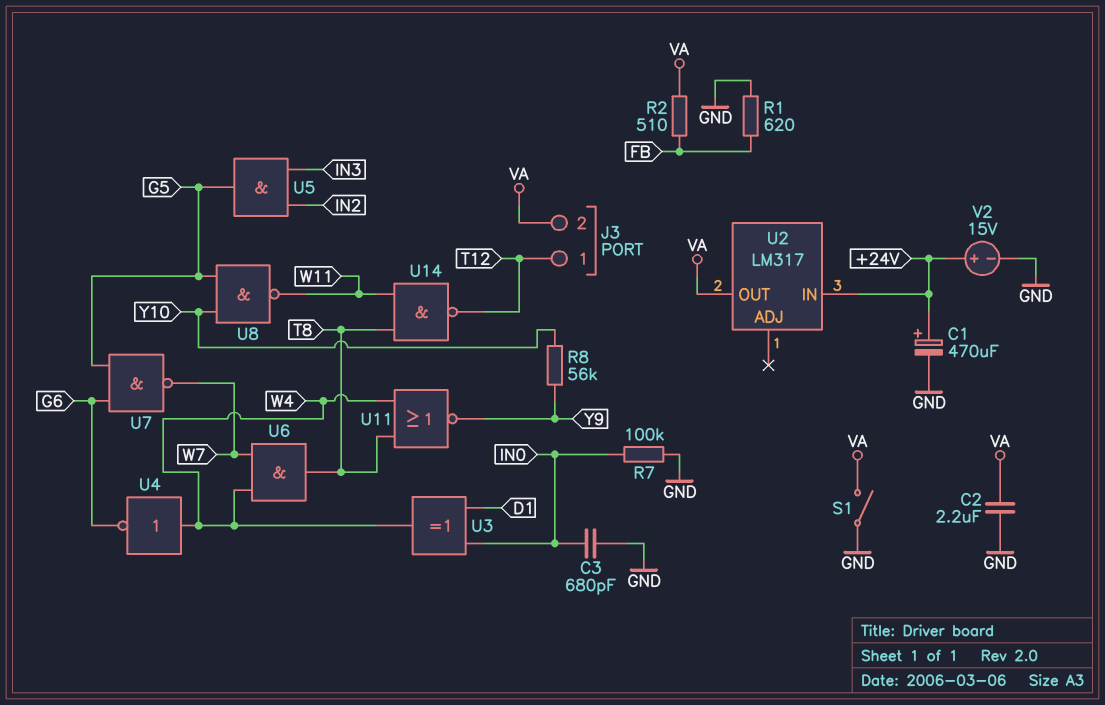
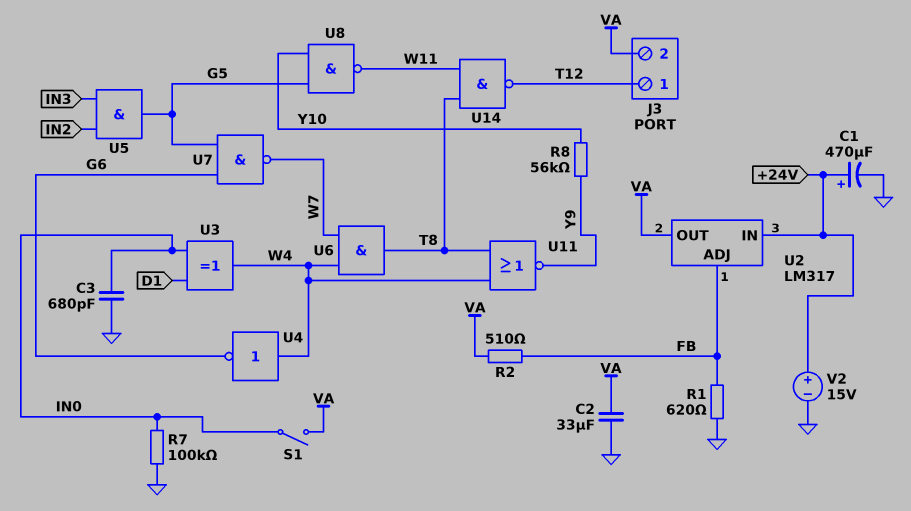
C2: 2.2uF (GND, VA) -> 33uF (GND, VA)
S1: switch (GND, VA) -> switch (IN0, VA)
U2 pin ADJ: none -> FB

